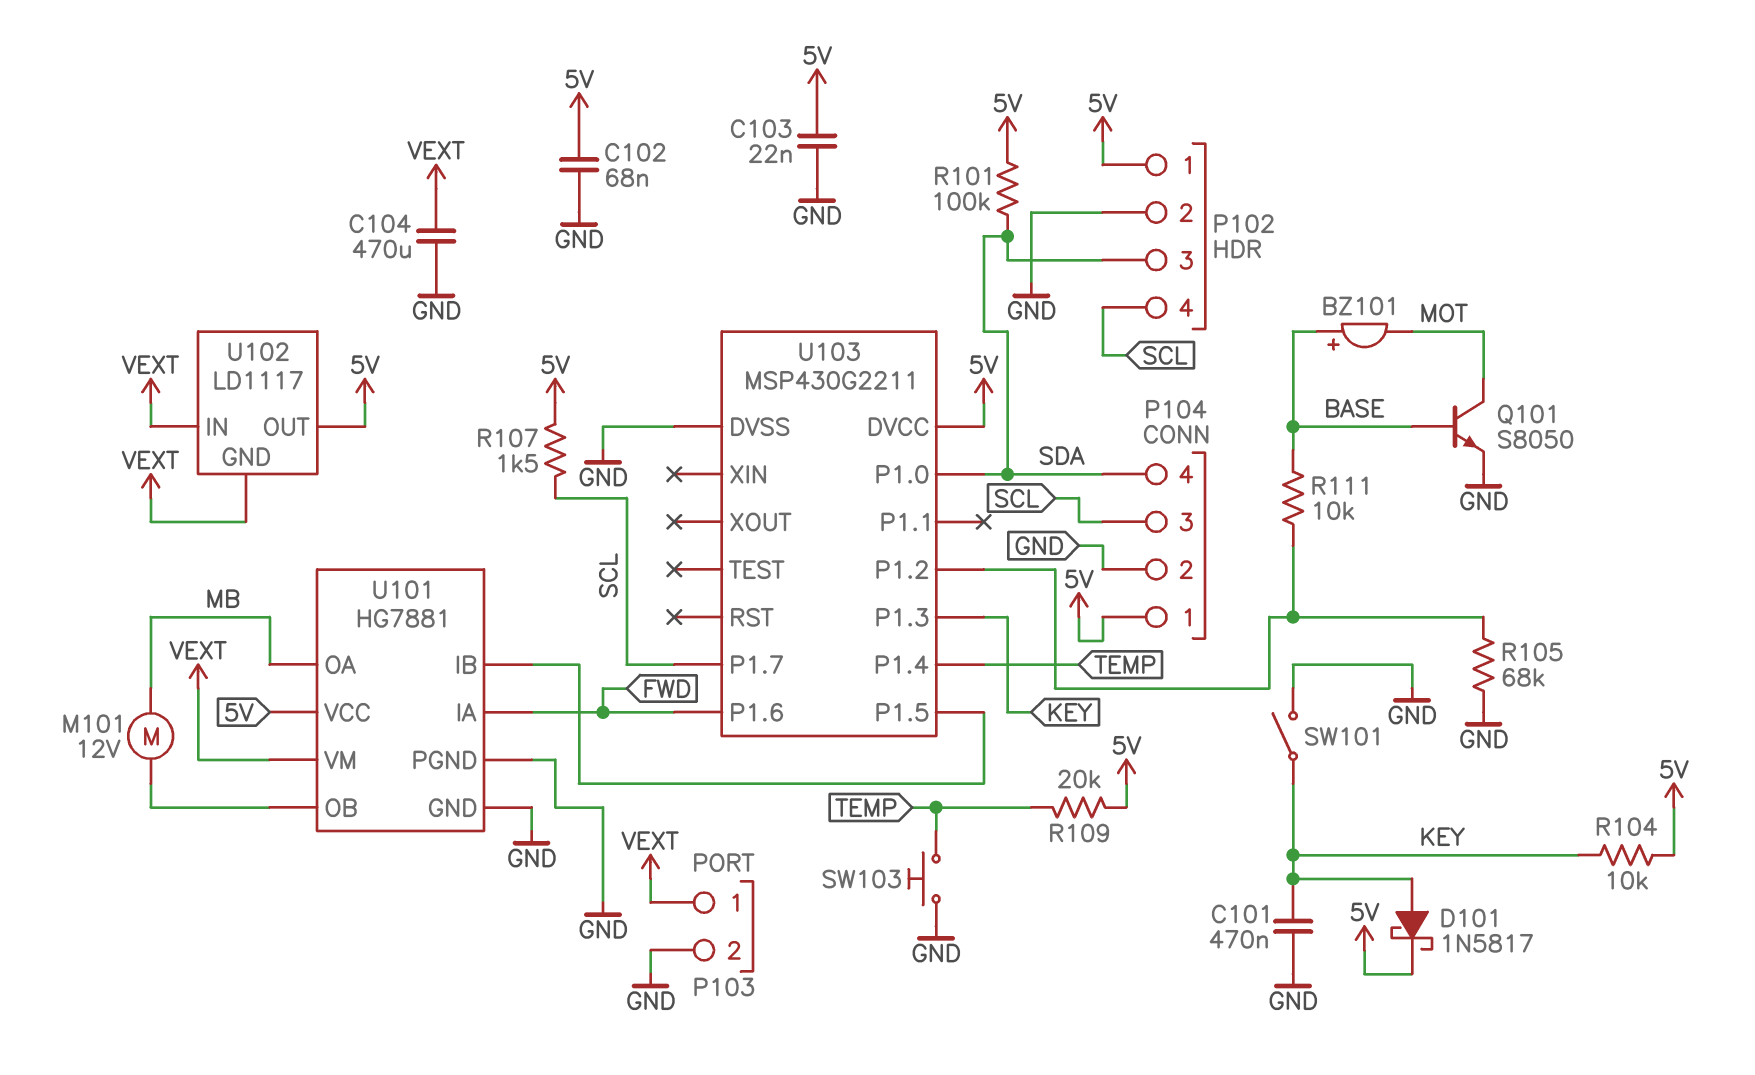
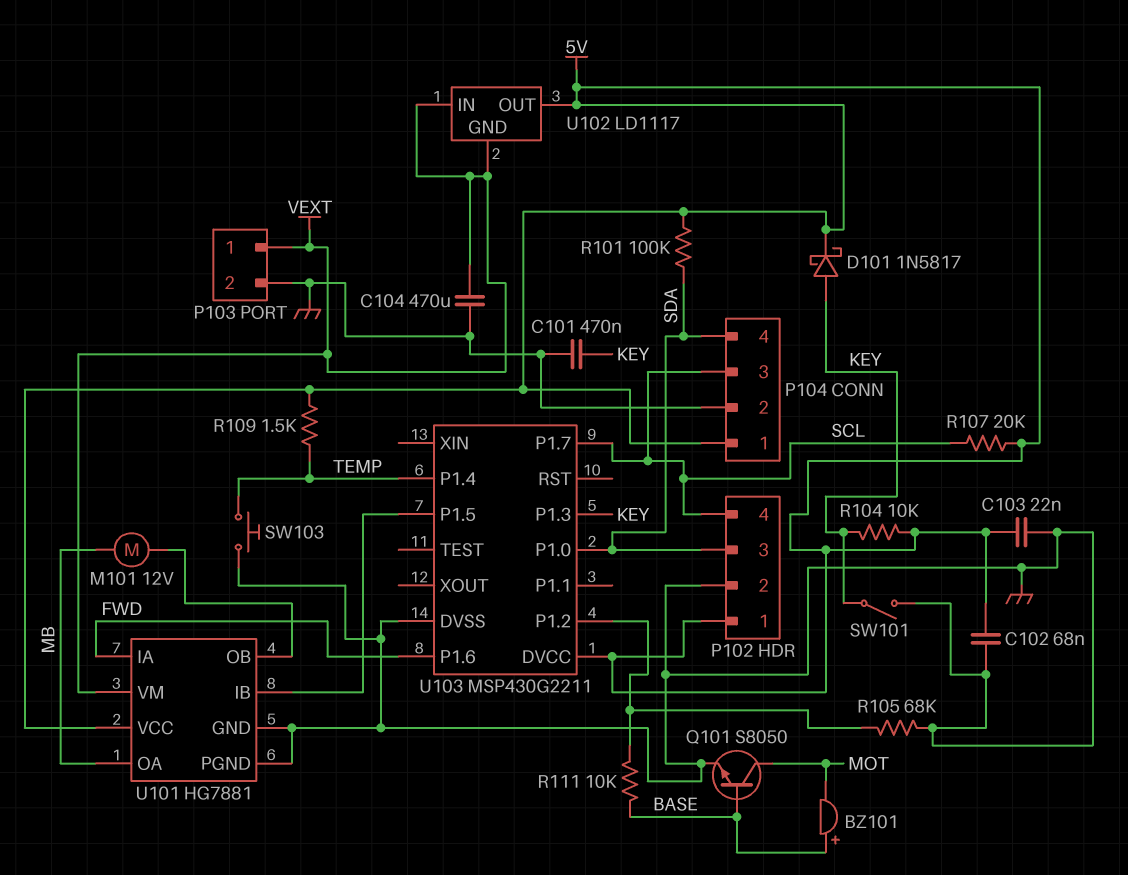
R107: 1.5k (5V, SCL) -> 20k (5V, SCL)
R109: 20k (5V, TEMP) -> 1.5k (5V, TEMP)

